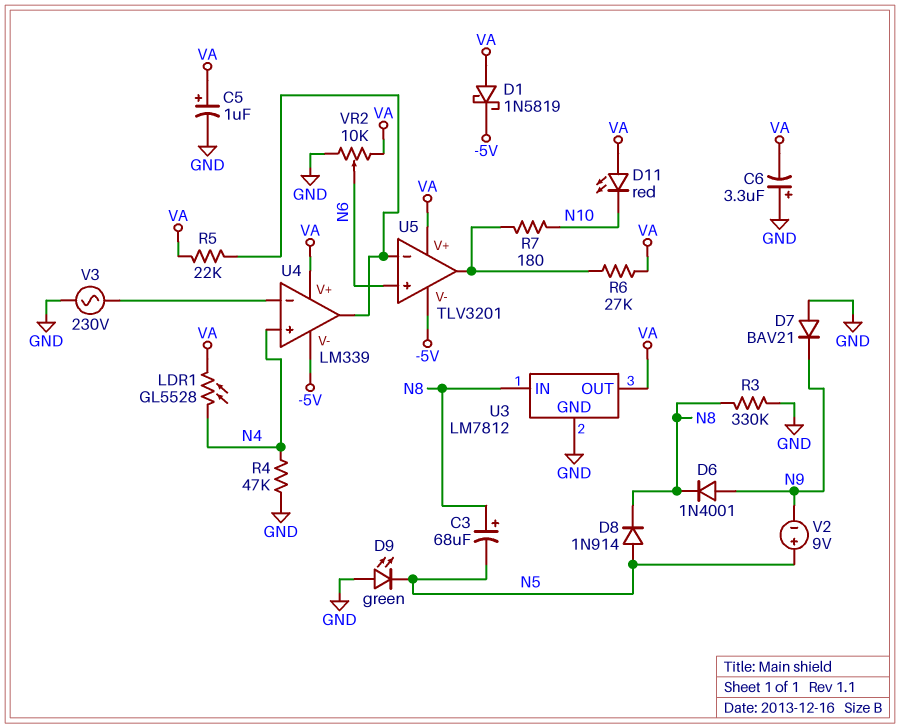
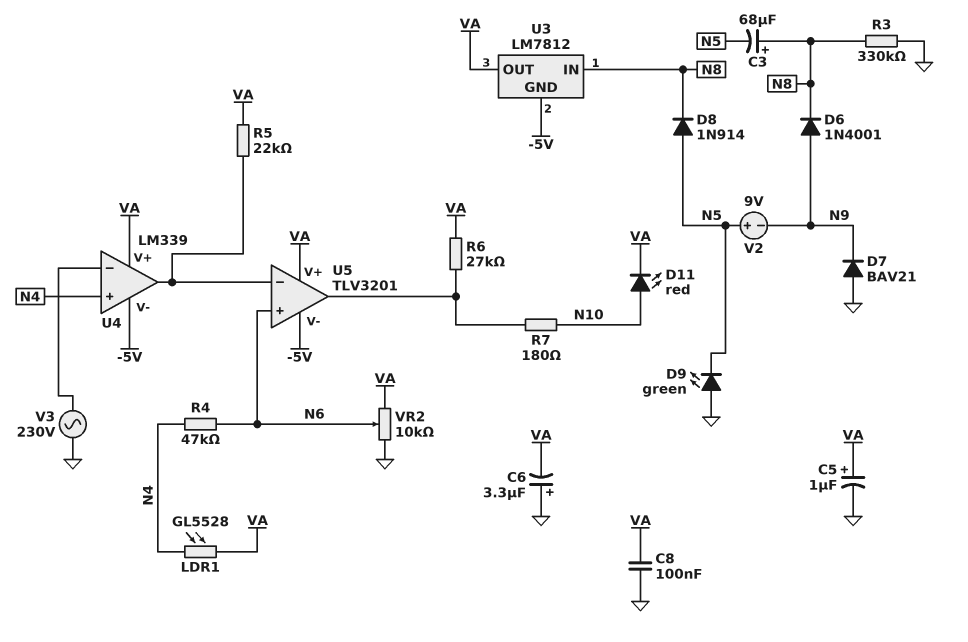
C8: none -> 100nF (GND, VA)
D1: schottky 1N5819 (A VA, K -5V) -> none
D11: LED red (A VA, K N10) -> LED red (A N10, K VA)
R4: 47k (GND, N4) -> 47k (N4, N6)
U3 pin GND: GND -> -5V

